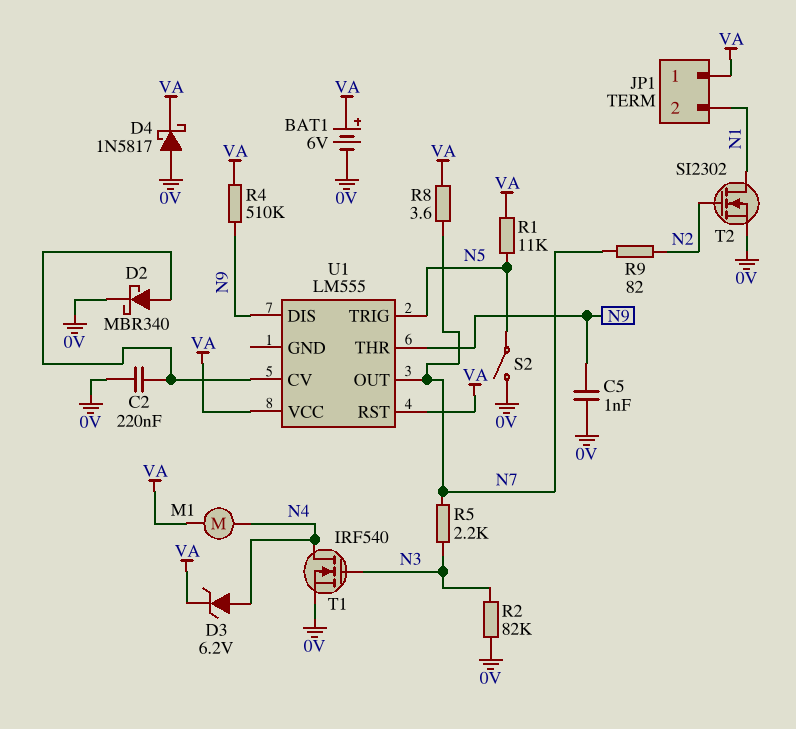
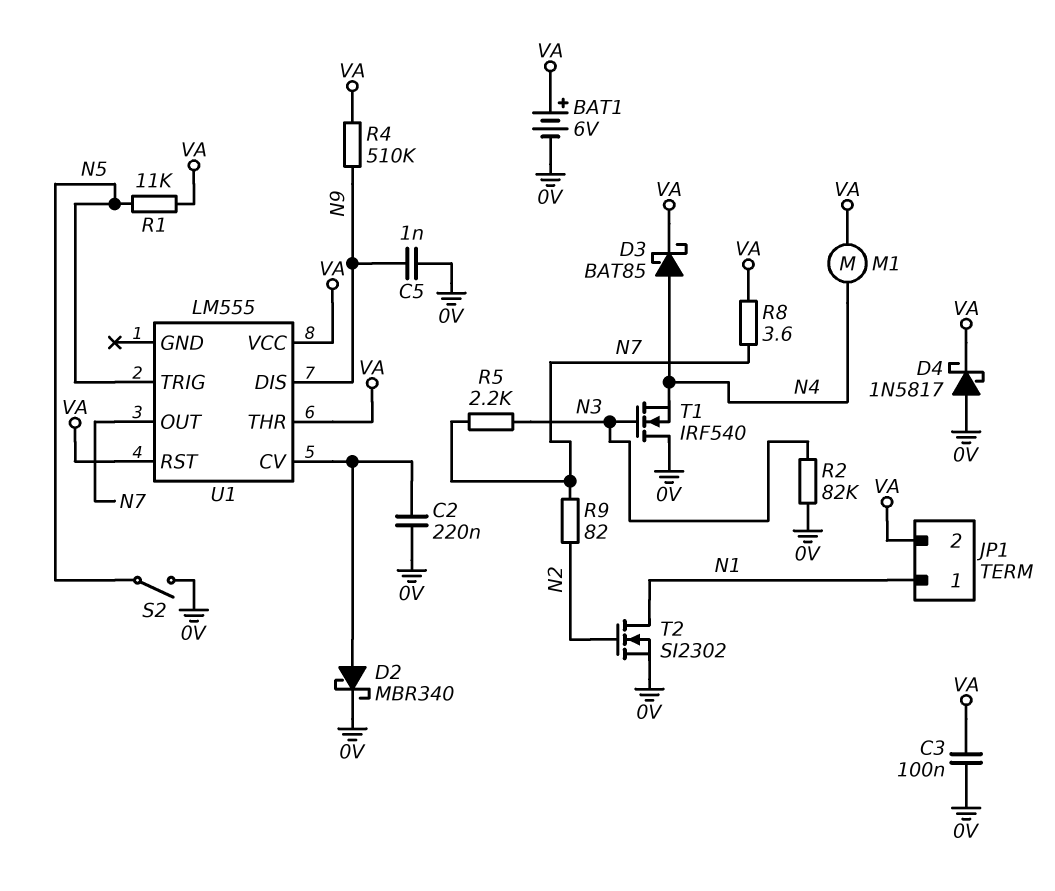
C3: none -> 100nF (0V, VA)
D3: zener 6.2V (A N4, K VA) -> schottky BAT85 (A N4, K VA)
JP1 pin 1: VA -> N1
JP1 pin 2: N1 -> VA
T1: NMOS IRF540 (G N3, D N4, S 0V) -> NMOS IRF540 (G N3, D 0V, S N4)
U1 pin THR: N9 -> VA

